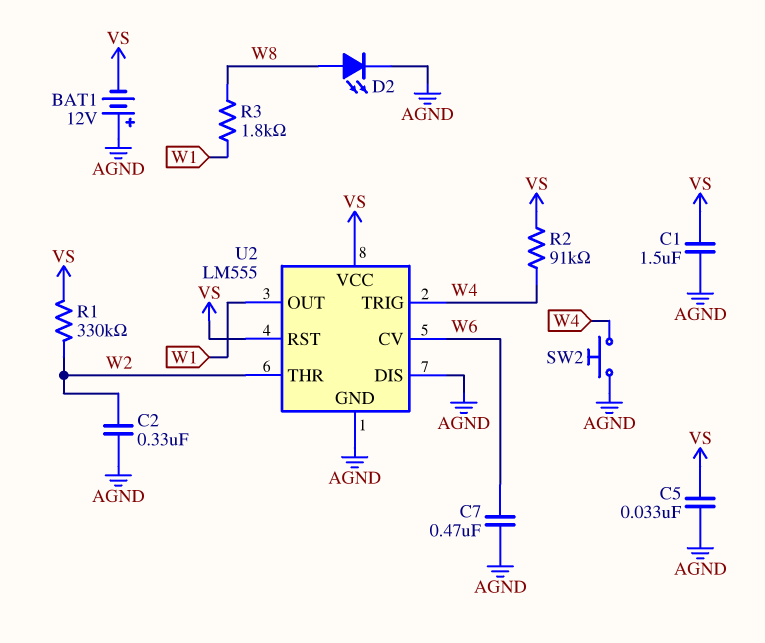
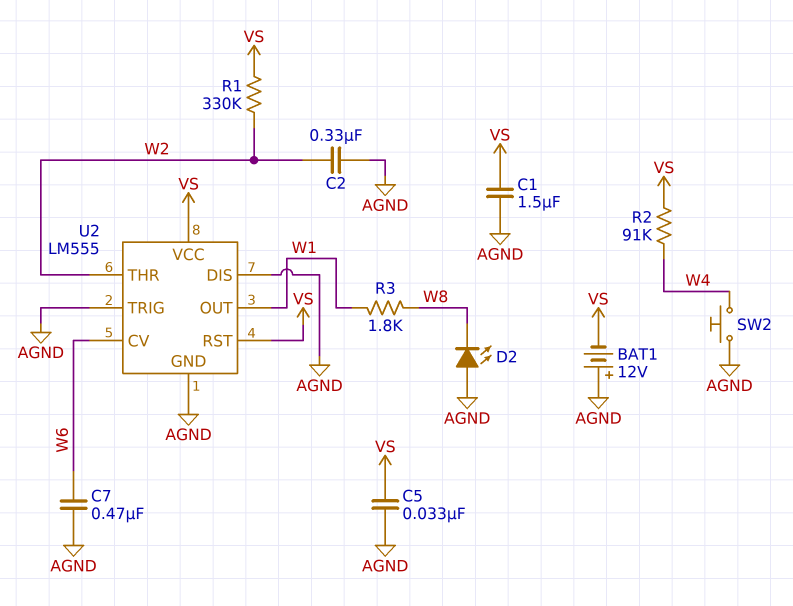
D2: LED (A W8, K AGND) -> LED (A AGND, K W8)
U2 pin TRIG: W4 -> AGND

